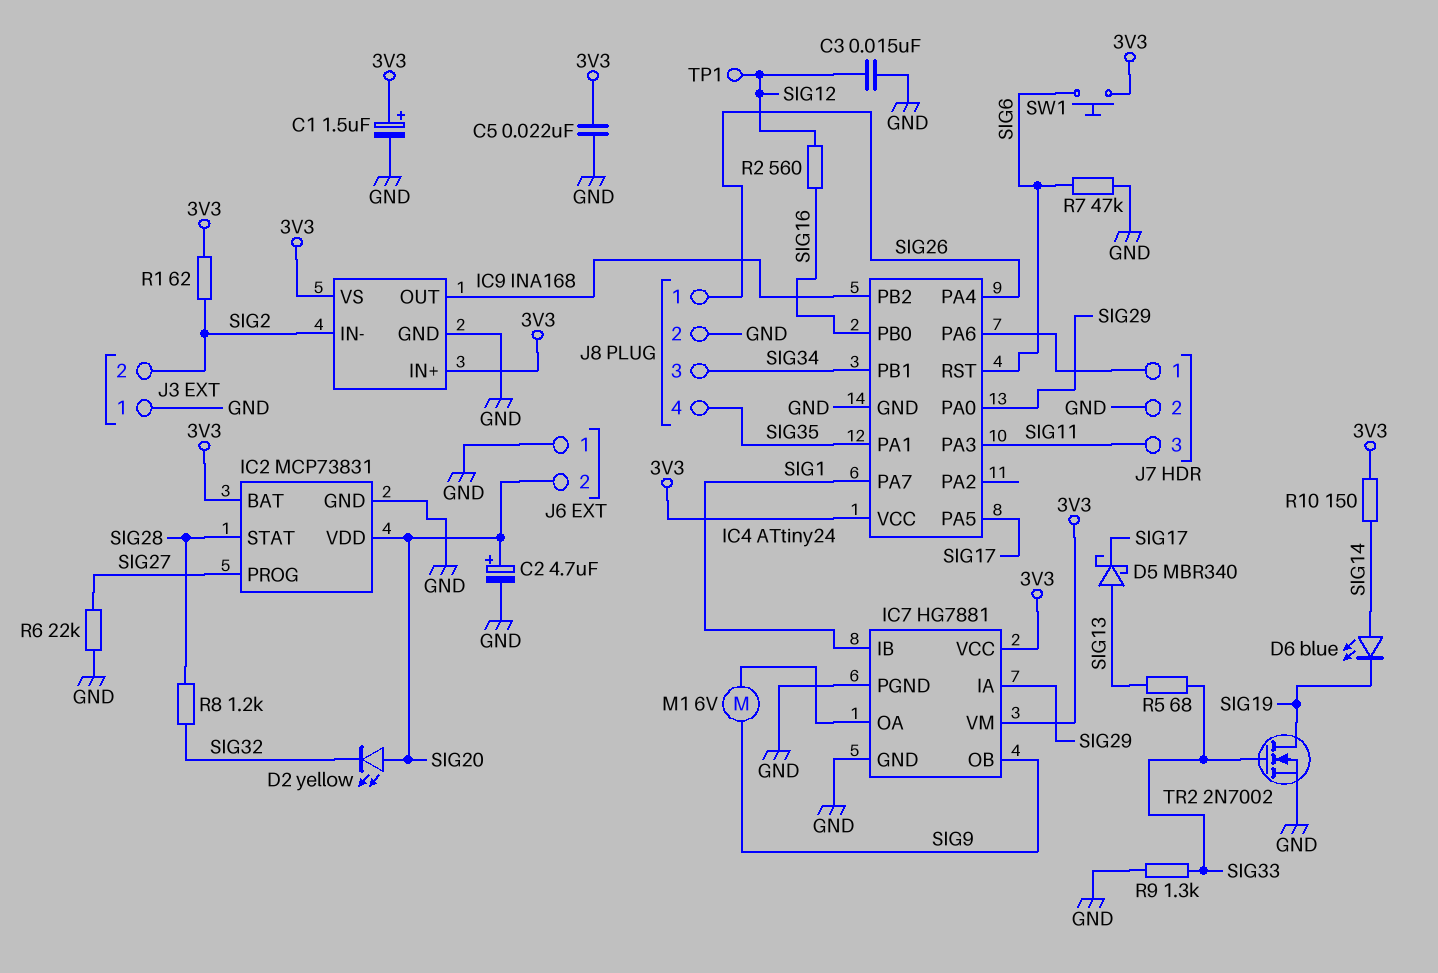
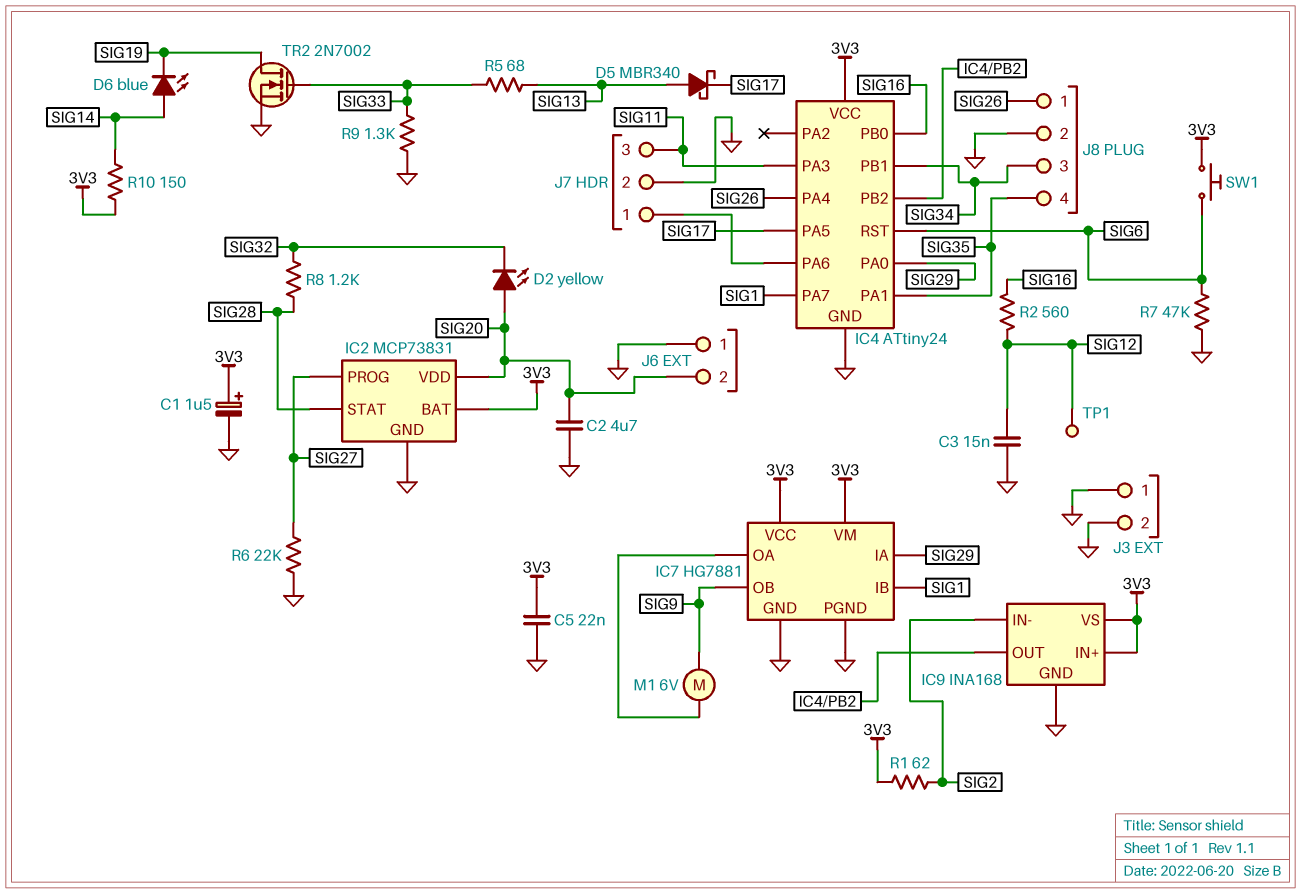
C2: 4.7uF (plus SIG20, minus GND) -> 4.7uF (GND, SIG20)
J3 pin 2: SIG2 -> GND

